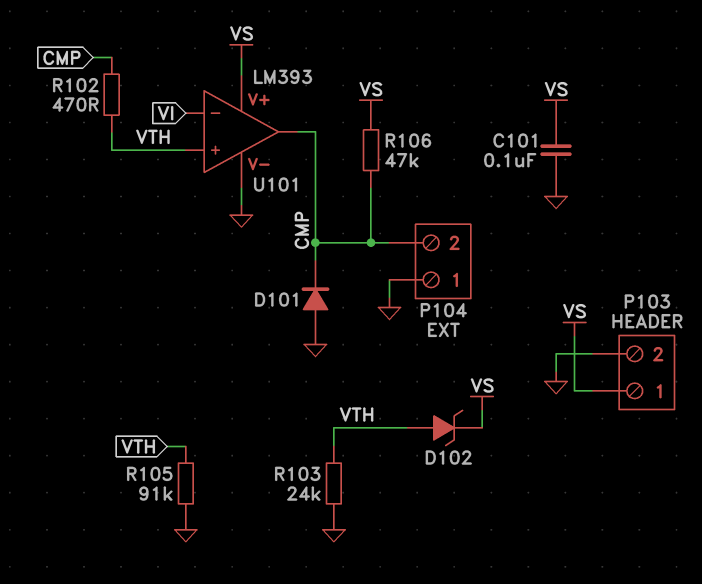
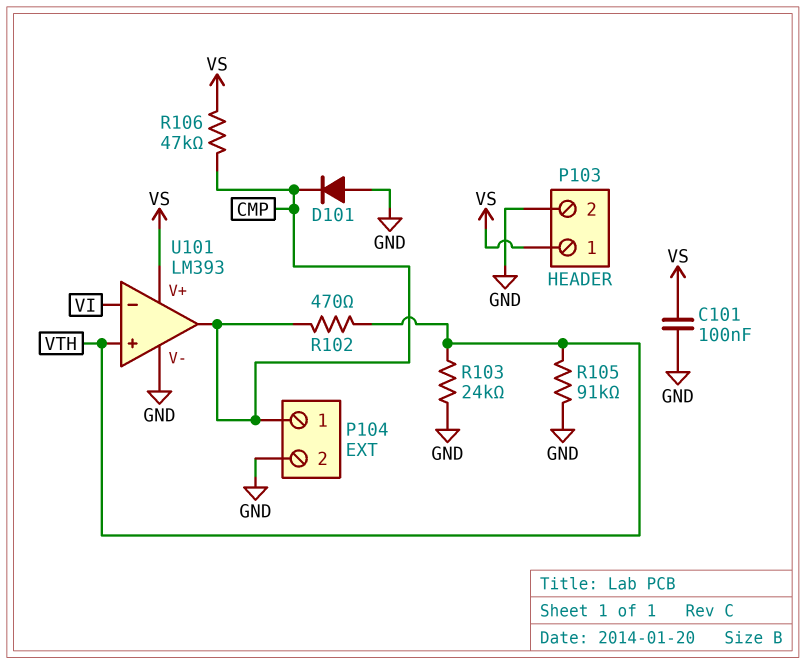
D102: zener (A VTH, K VS) -> none
P104 pin 1: GND -> CMP
P104 pin 2: CMP -> GND

